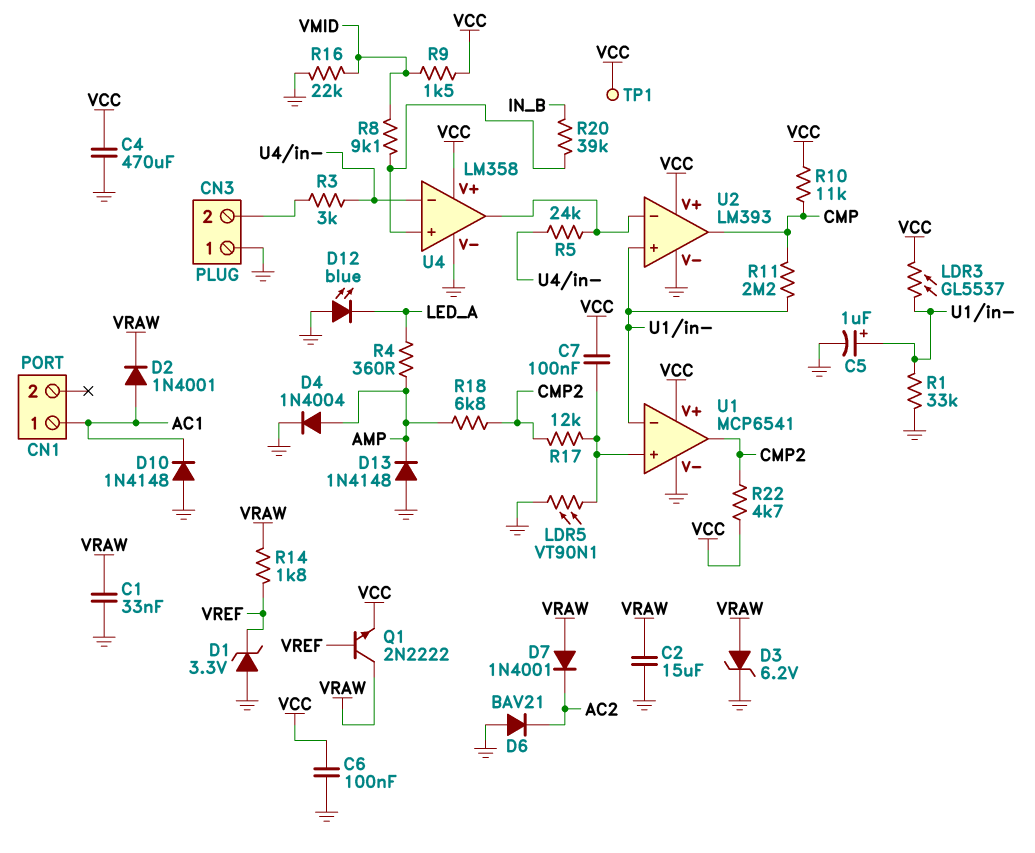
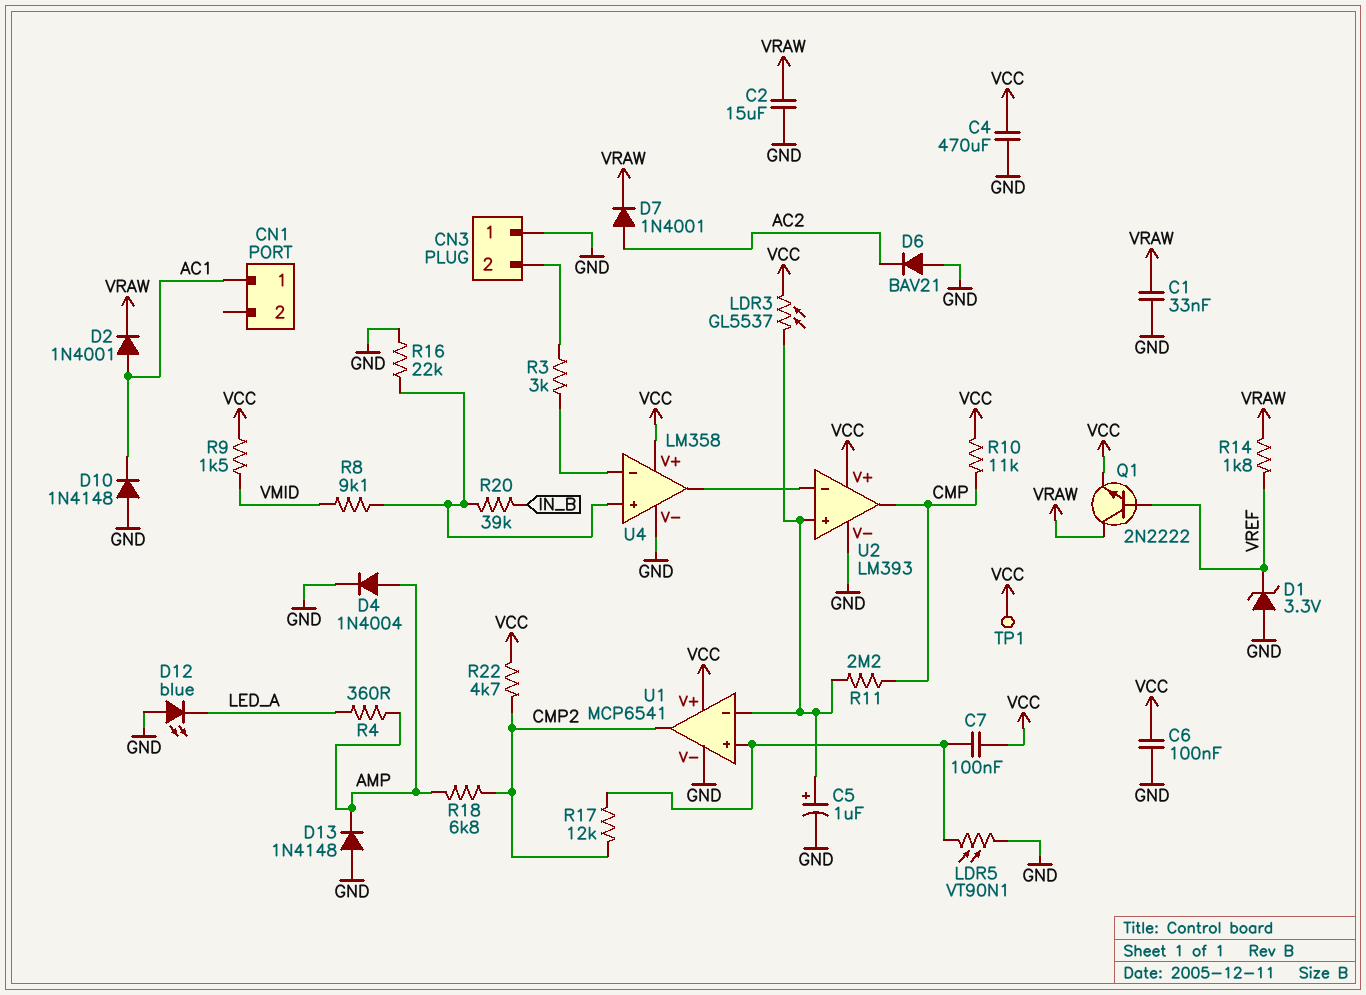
D3: zener 6.2V (A VRAW, K GND) -> none
D7: diode 1N4001 (A VRAW, K AC2) -> diode 1N4001 (A AC2, K VRAW)
R1: 33k (GND, U1/in-) -> none
R5: 24k (U2/in-, U4/in-) -> none
R16: 22k (GND, VMID) -> 22k (GND, U4/in+)

